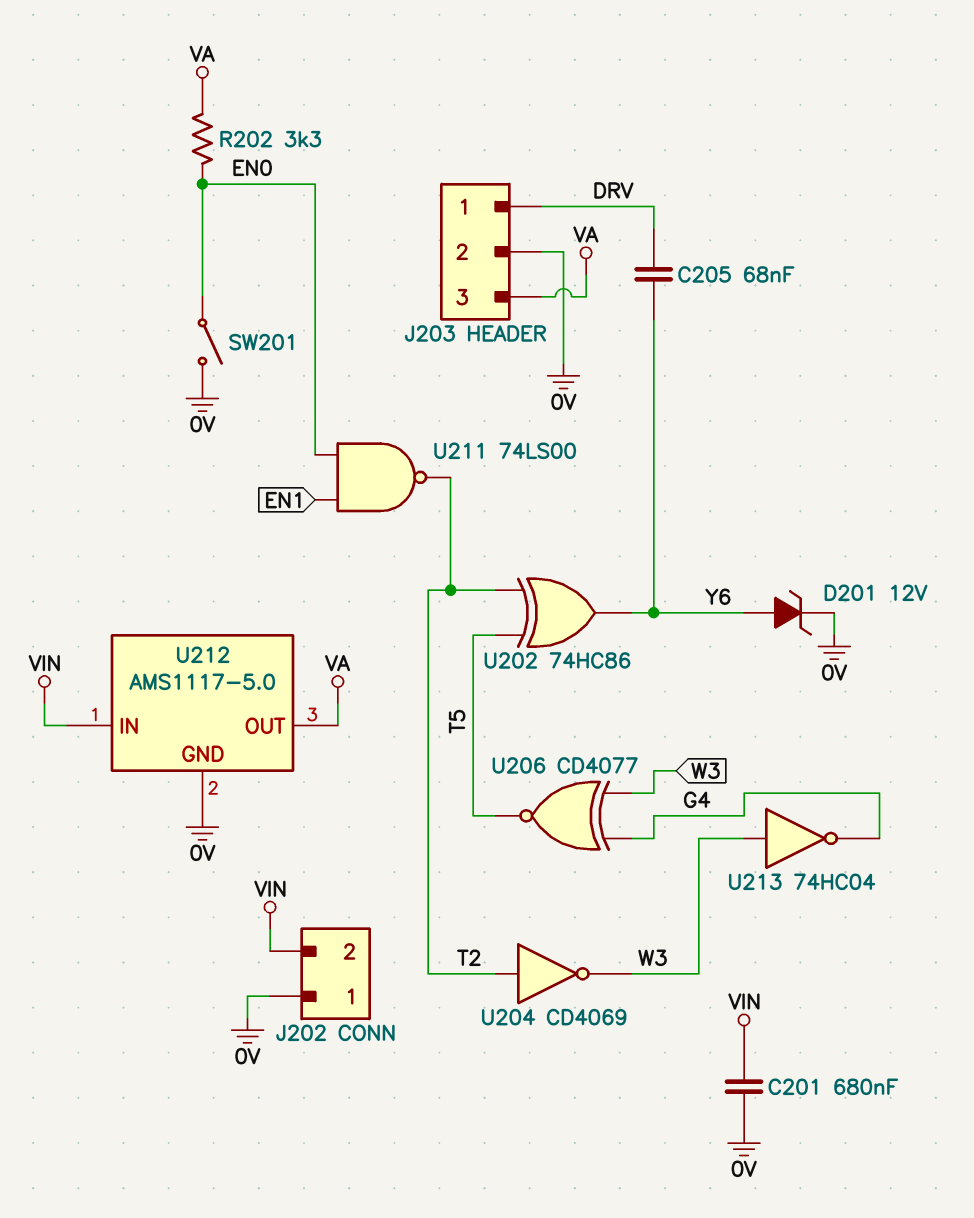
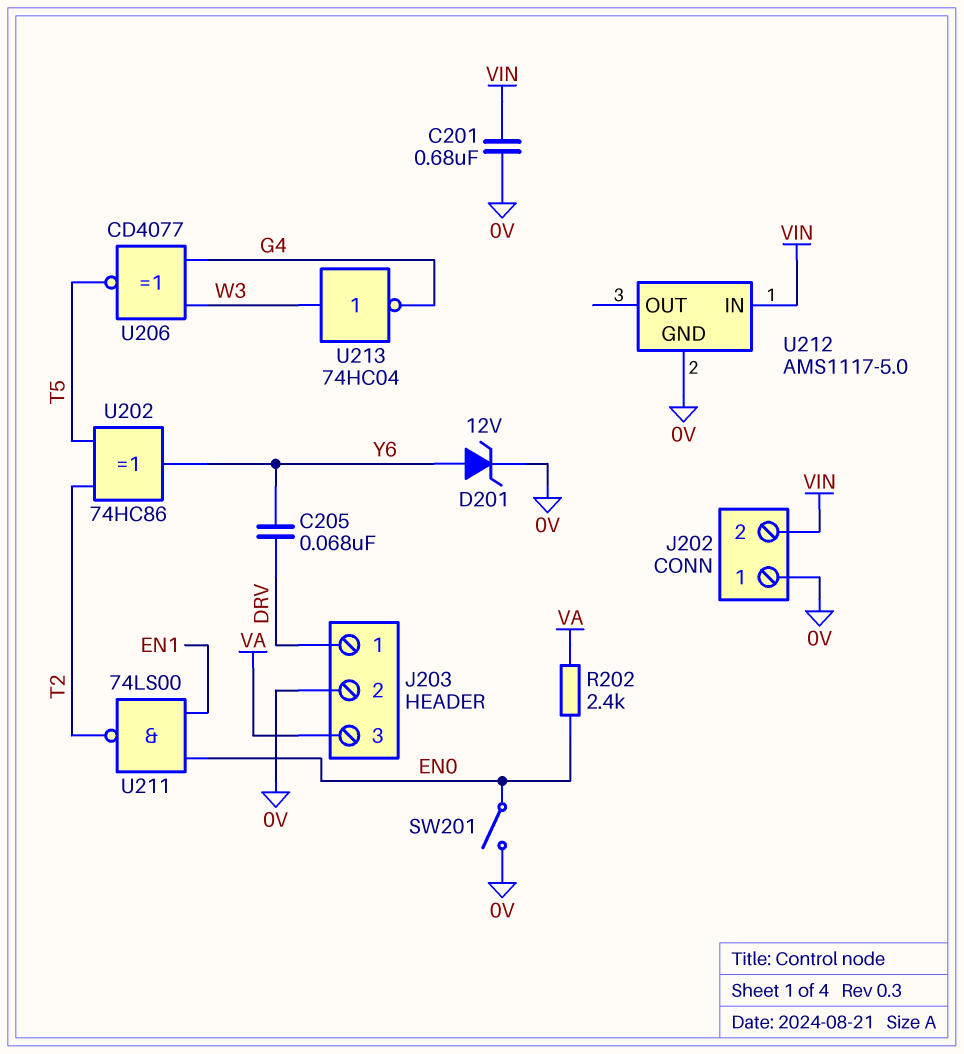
R202: 3.3k (EN0, VA) -> 2.4k (EN0, VA)
U204: NOT CD4069 (in T2, out W3) -> none
U212 pin OUT: VA -> none

